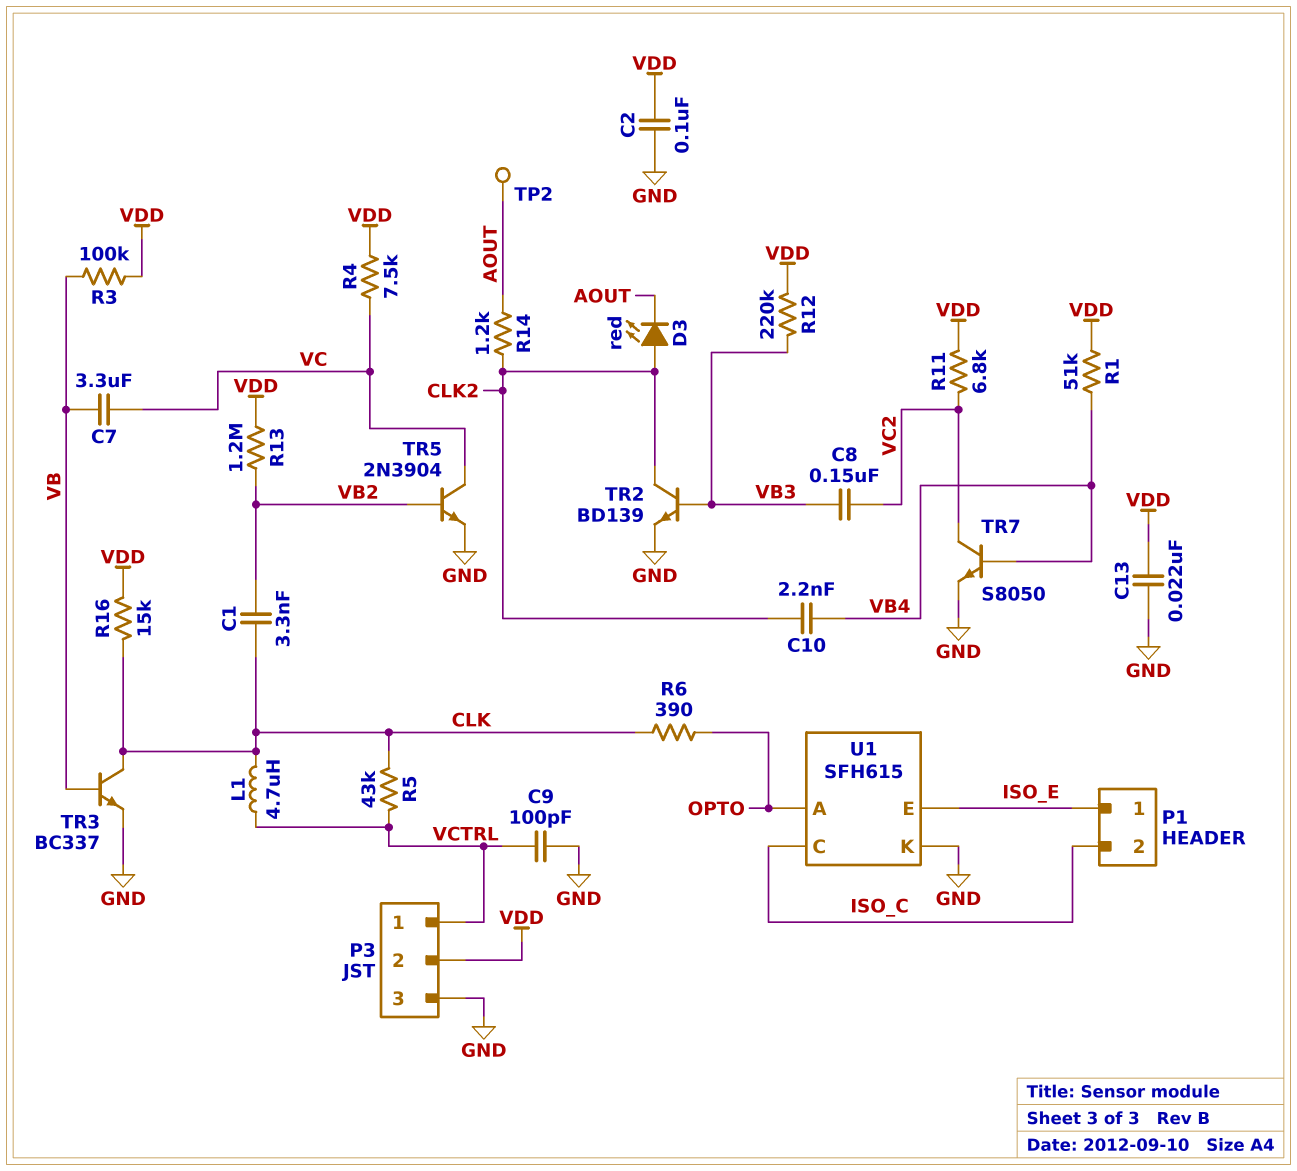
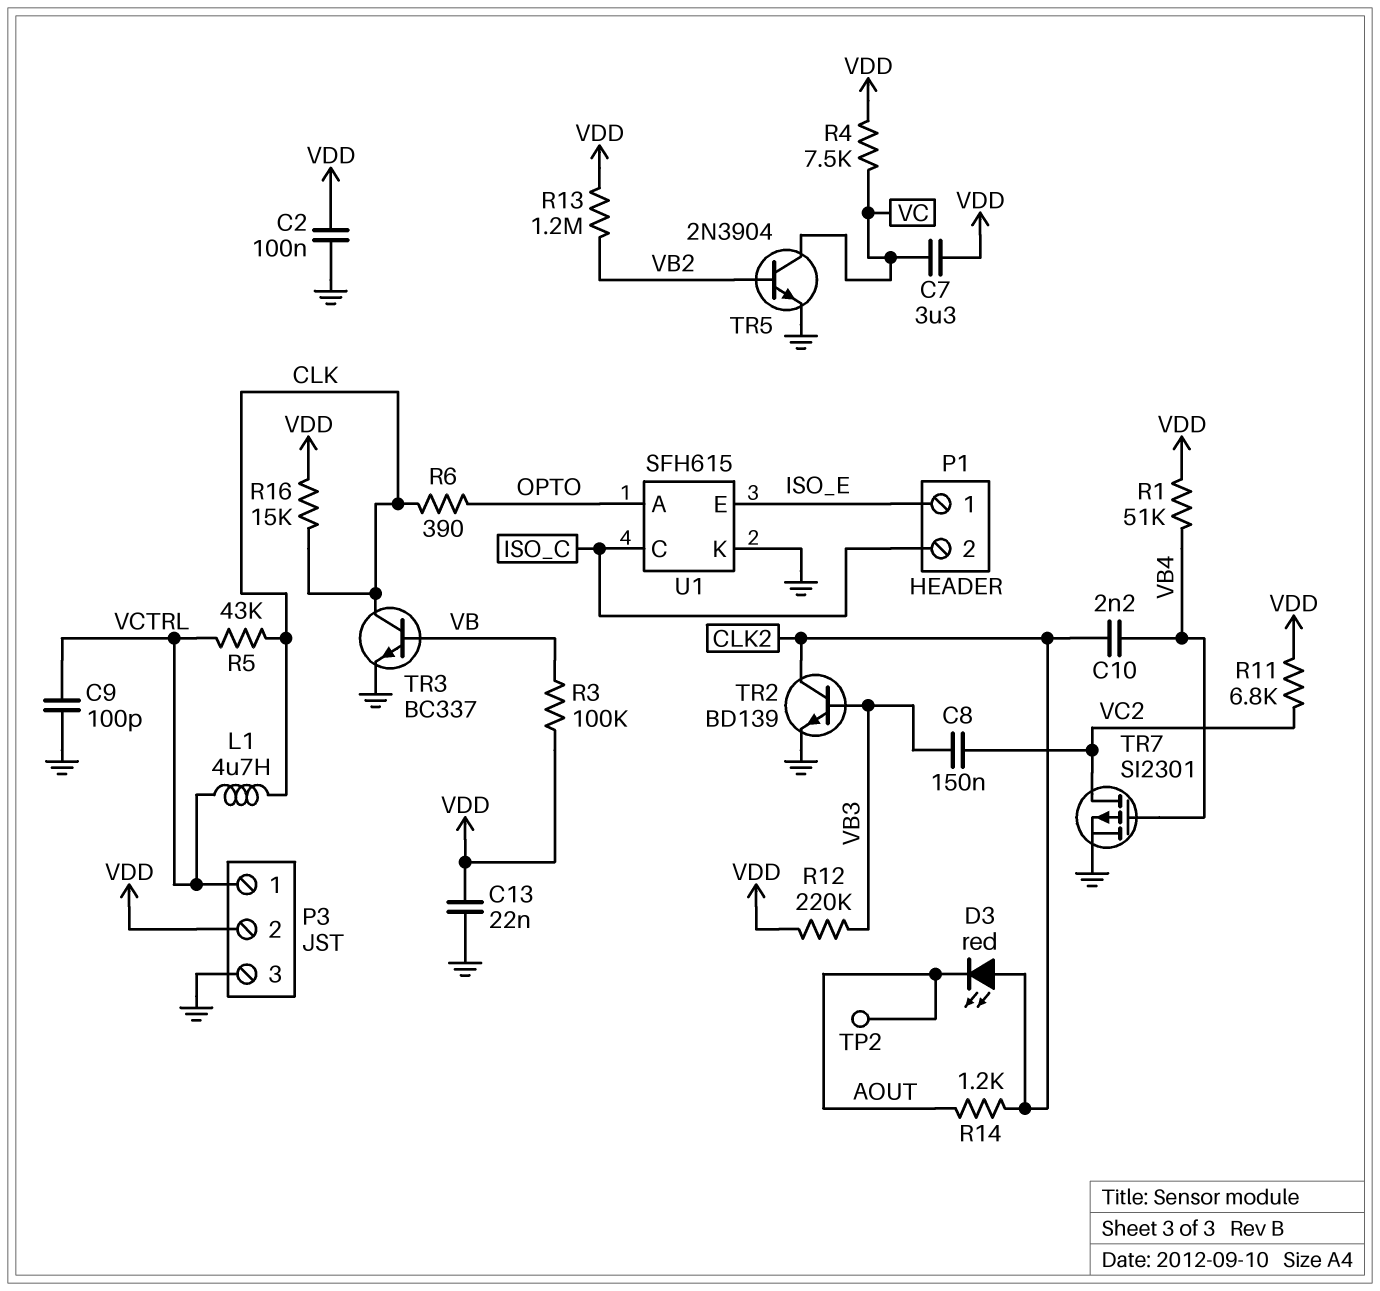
C1: 3.3nF (CLK, VB2) -> none
C7: 3.3uF (VB, VC) -> 3.3uF (VC, VDD)
TR7: NPN S8050 (B VB4, C VC2, E GND) -> PMOS SI2301 (G VB4, D VC2, S GND)

